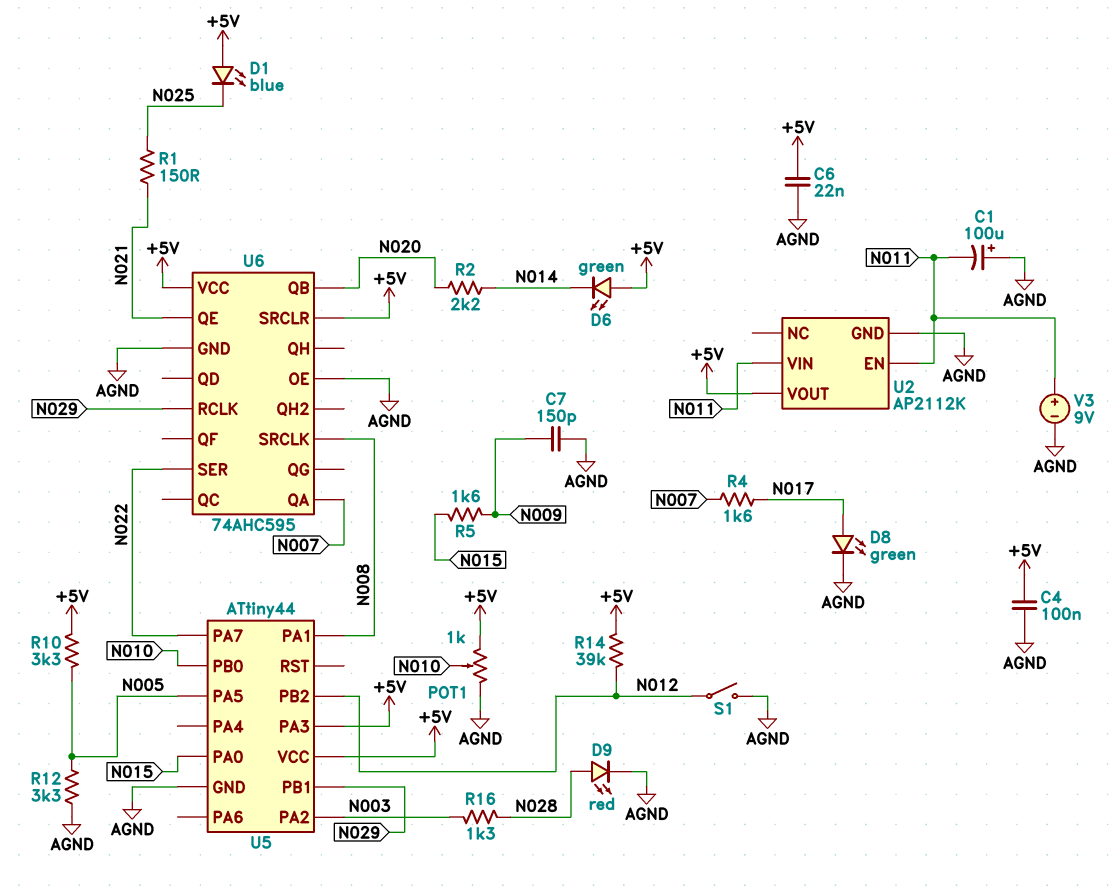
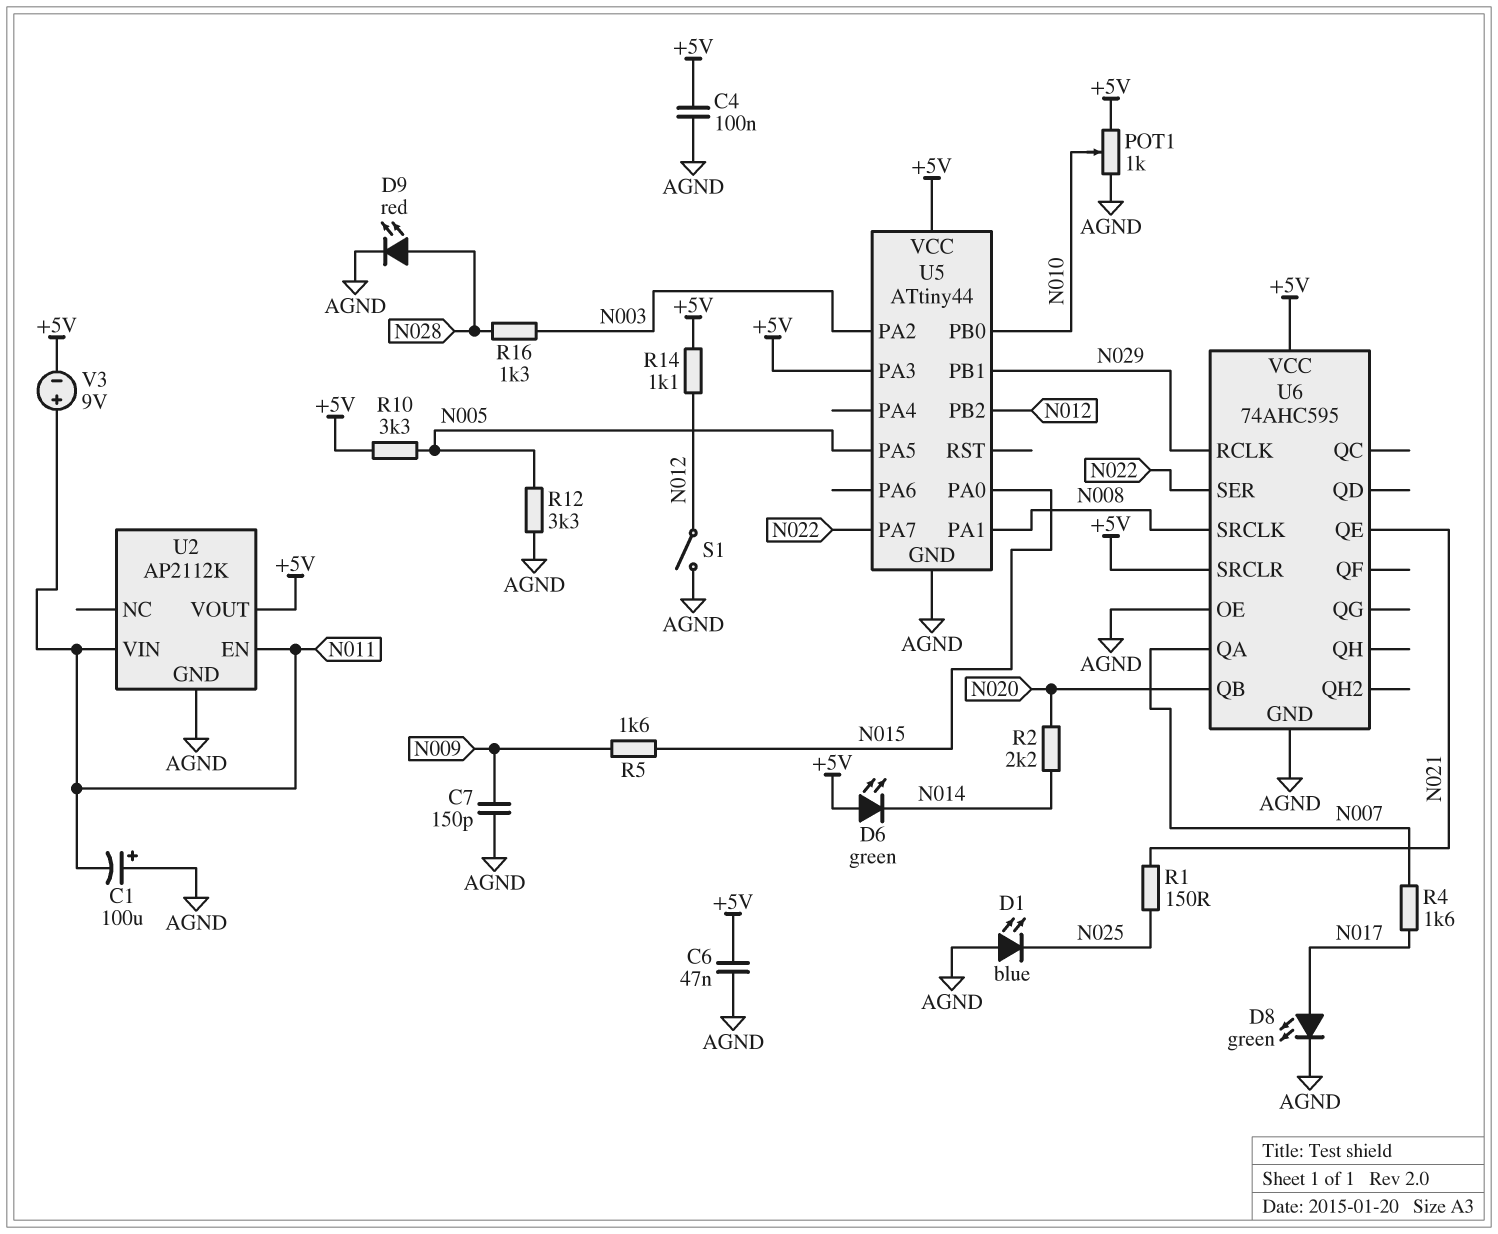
C6: 22nF (+5V, AGND) -> 47nF (+5V, AGND)
D1: LED blue (A +5V, K N025) -> LED blue (A AGND, K N025)
R14: 39k (+5V, N012) -> 1.1k (+5V, N012)
V3: 9V (plus N011, minus AGND) -> 9V (plus N011, minus +5V)

